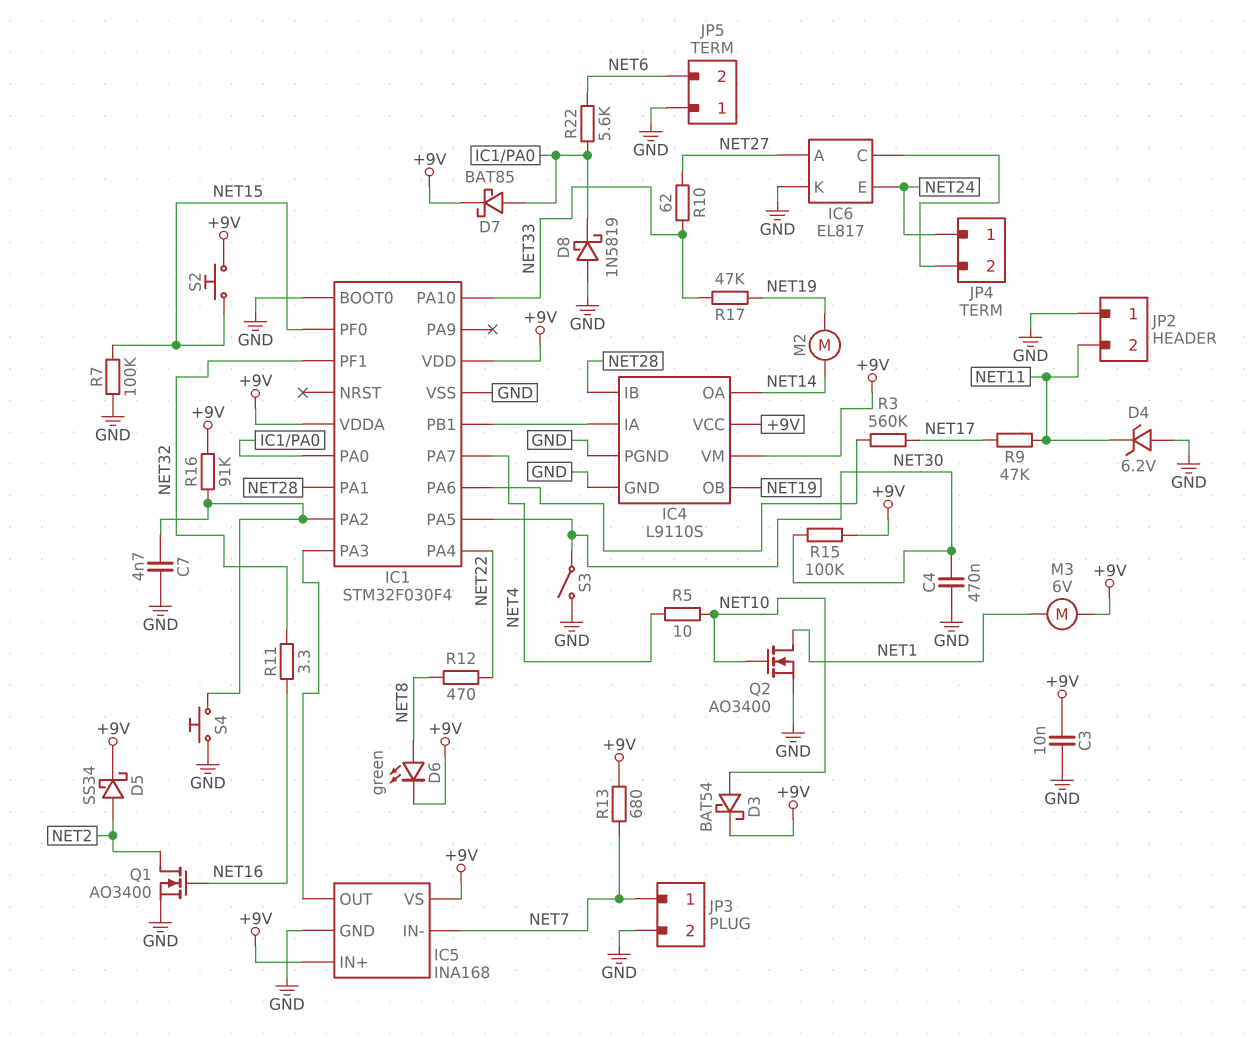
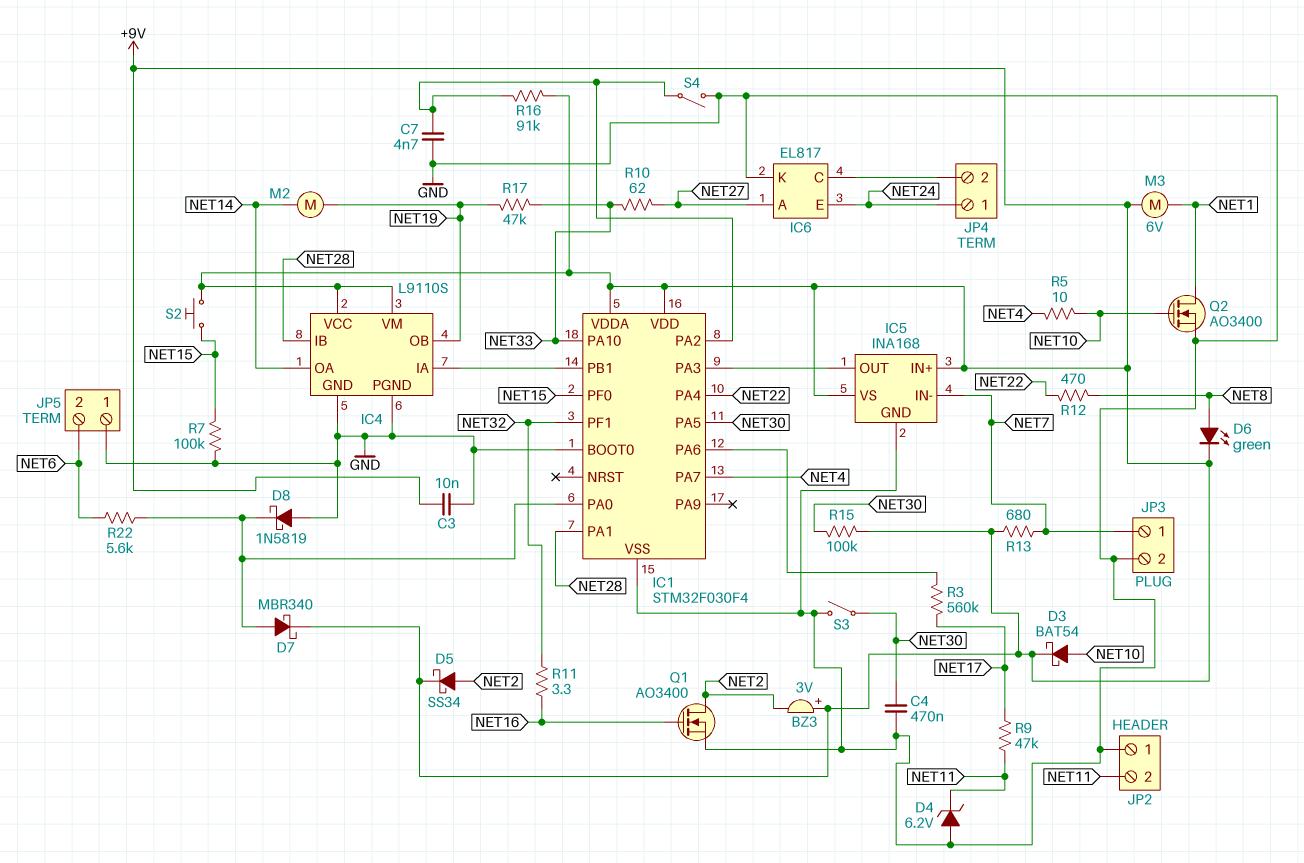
BZ3: none -> buzzer 3V (plus +9V, minus NET2)
D7: schottky BAT85 (A IC1/PA0, K +9V) -> schottky MBR340 (A IC1/PA0, K +9V)
S4: button (GND, IC1/PA2) -> switch (GND, IC1/PA2)

